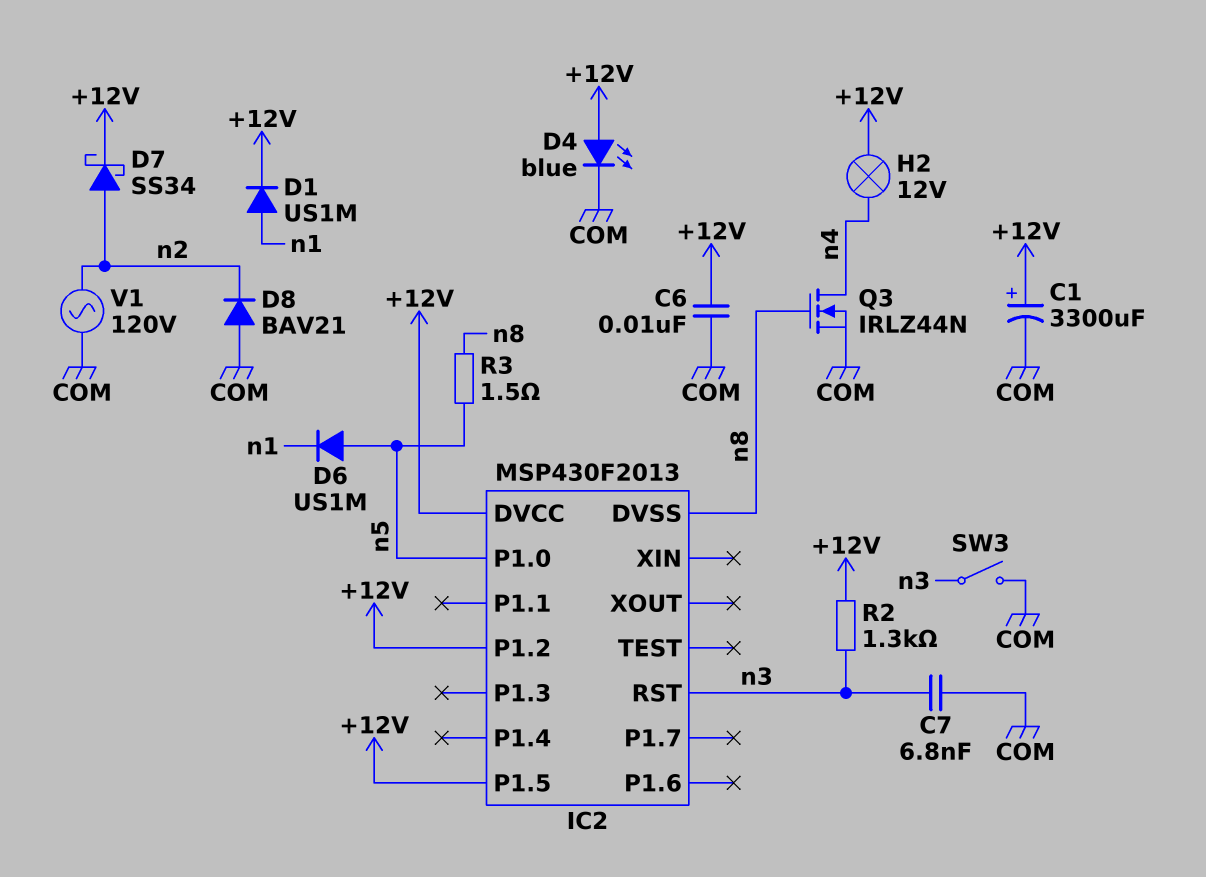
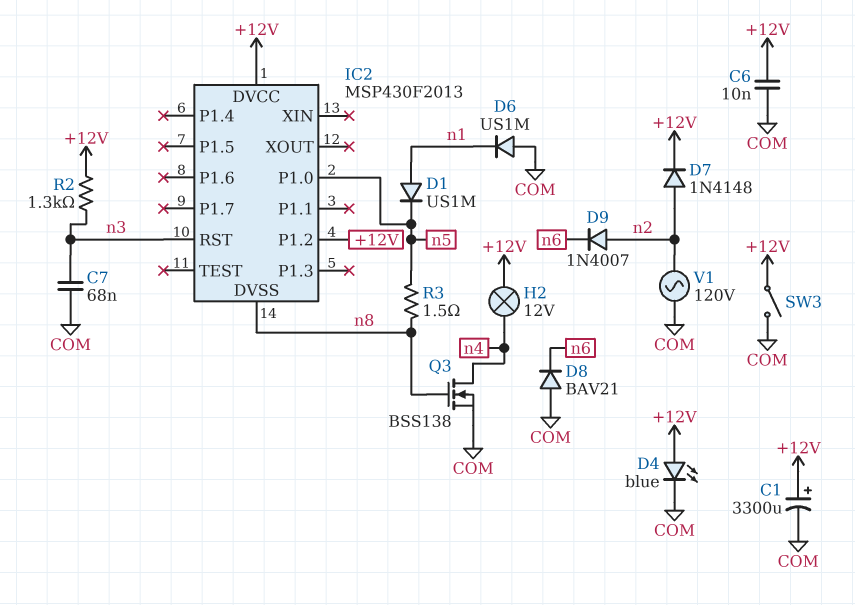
C7: 6.8nF (COM, n3) -> 68nF (COM, n3)
D1: diode US1M (A n1, K +12V) -> diode US1M (A n1, K n5)
D6: diode US1M (A n5, K n1) -> diode US1M (A COM, K n1)
D7: schottky SS34 (A n2, K +12V) -> diode 1N4148 (A n2, K +12V)
D8: diode BAV21 (A COM, K n2) -> diode BAV21 (A COM, K n6)
D9: none -> diode 1N4007 (A n2, K n6)
IC2 pin P1.5: +12V -> none
Q3: NMOS IRLZ44N (G n8, D n4, S COM) -> NMOS BSS138 (G n8, D n4, S COM)
SW3: switch (COM, n3) -> switch (+12V, COM)

